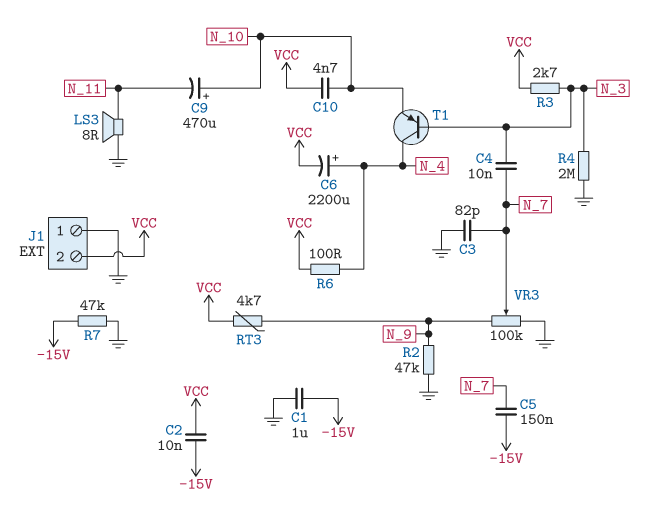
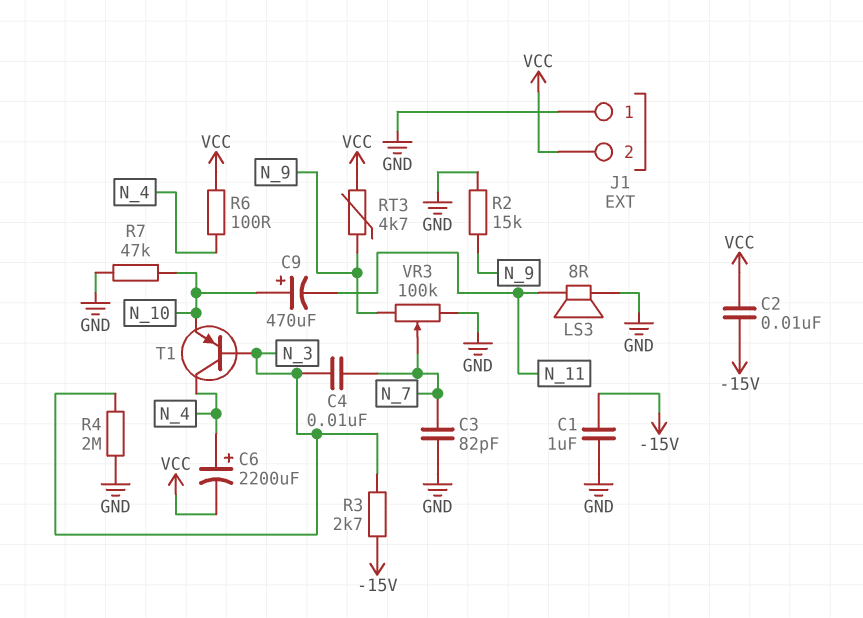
C5: 150nF (-15V, N_7) -> none
C10: 4.7nF (N_10, VCC) -> none
R2: 47k (GND, N_9) -> 15k (GND, N_9)
R3: 2.7k (N_3, VCC) -> 2.7k (-15V, N_3)
R7: 47k (-15V, GND) -> 47k (GND, N_10)

